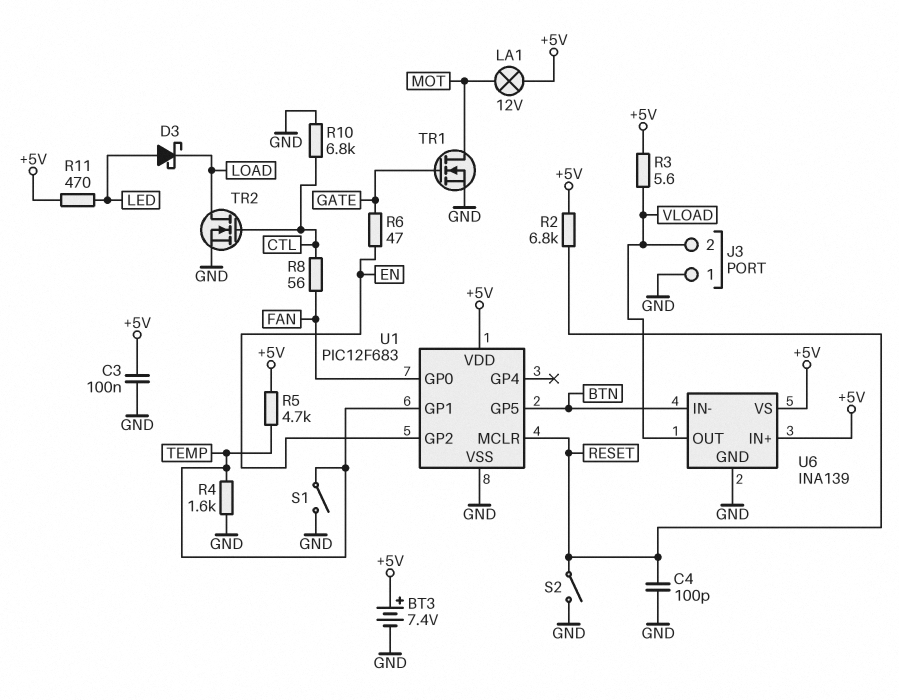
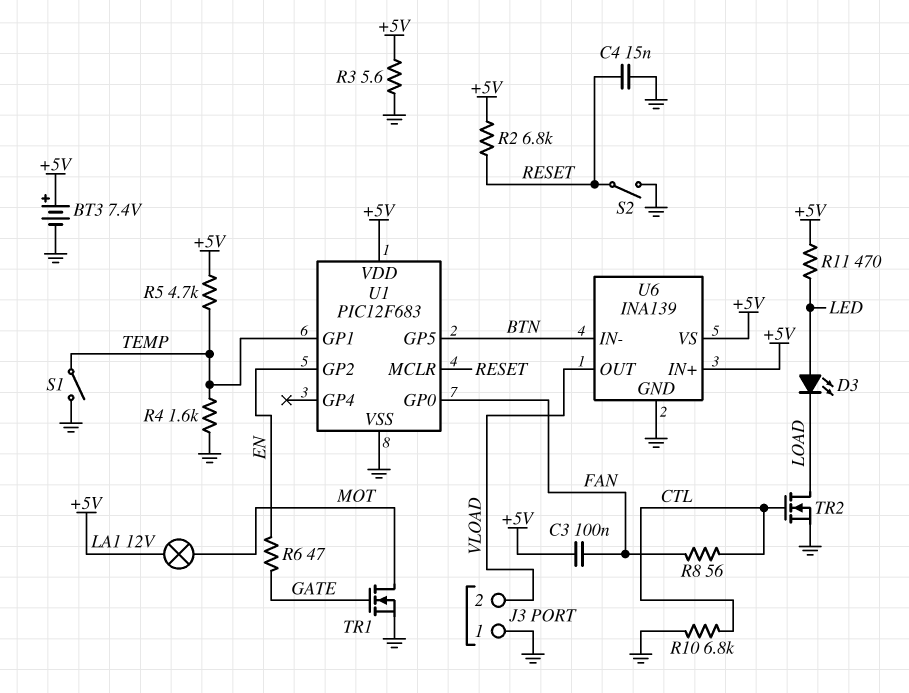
C3: 100nF (+5V, GND) -> 100nF (+5V, FAN)
C4: 100pF (GND, RESET) -> 15nF (GND, RESET)
D3: schottky (A LED, K LOAD) -> LED (A LED, K LOAD)
R3: 5.6 (+5V, VLOAD) -> 5.6 (+5V, GND)

